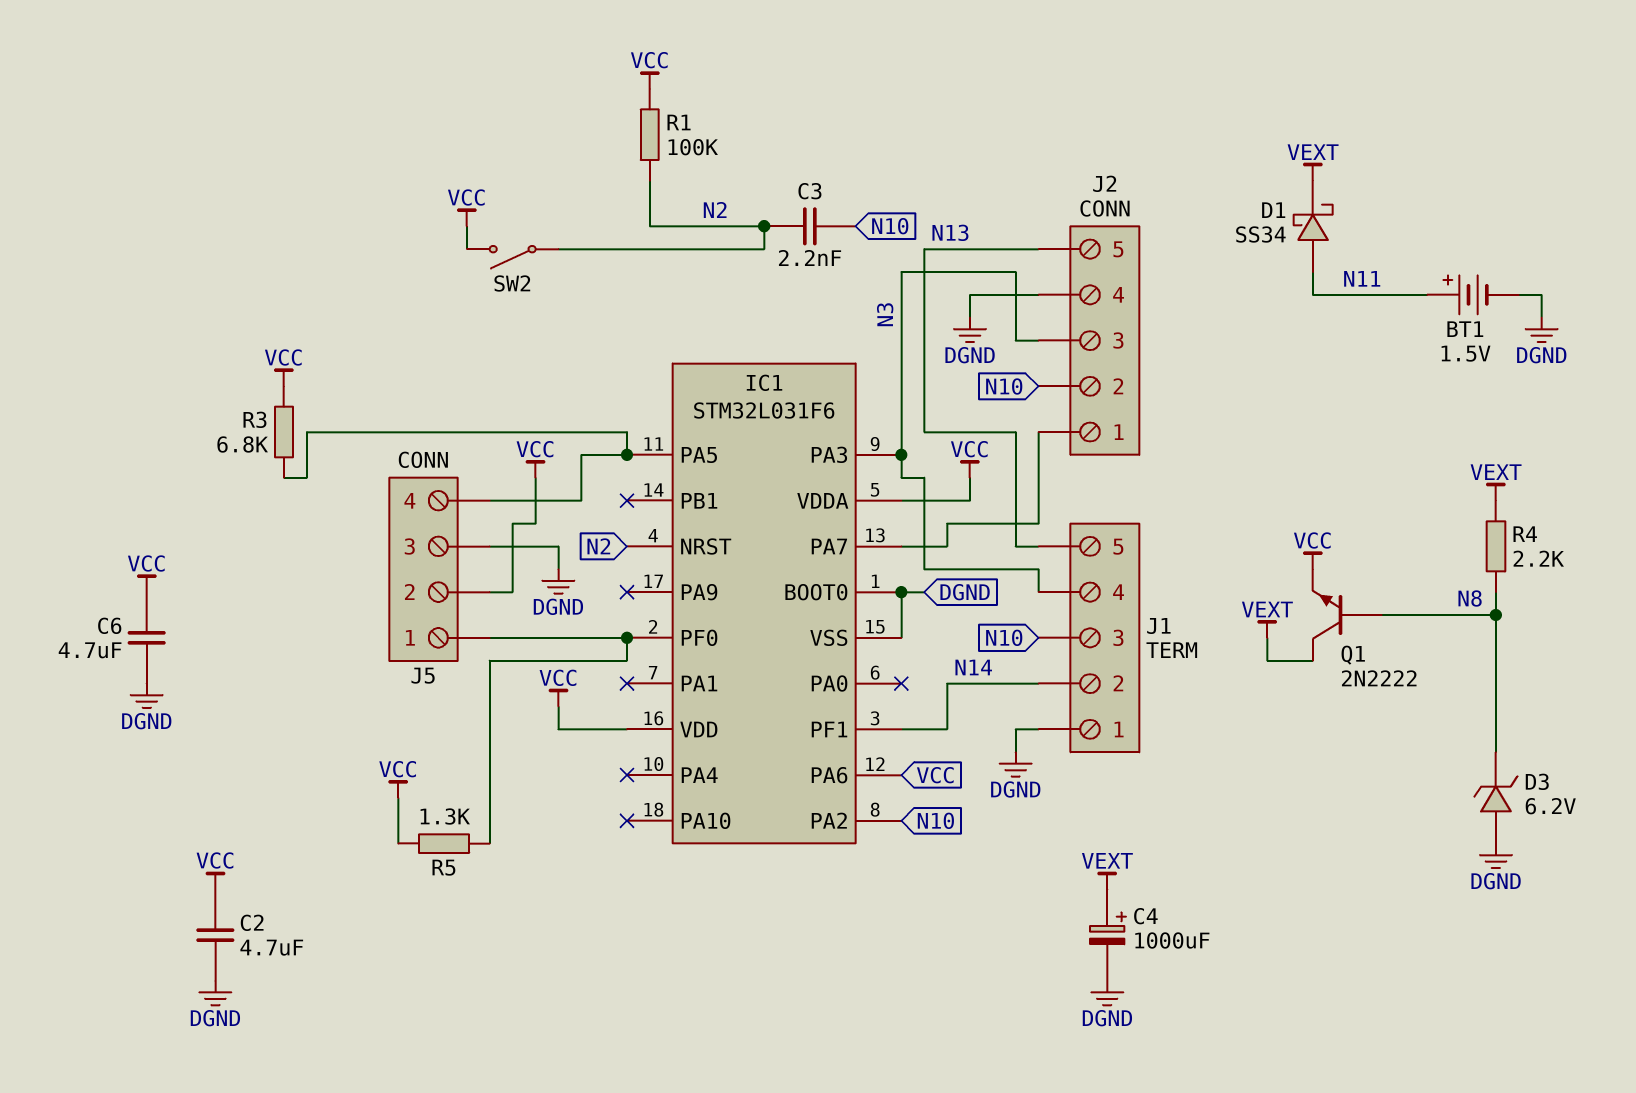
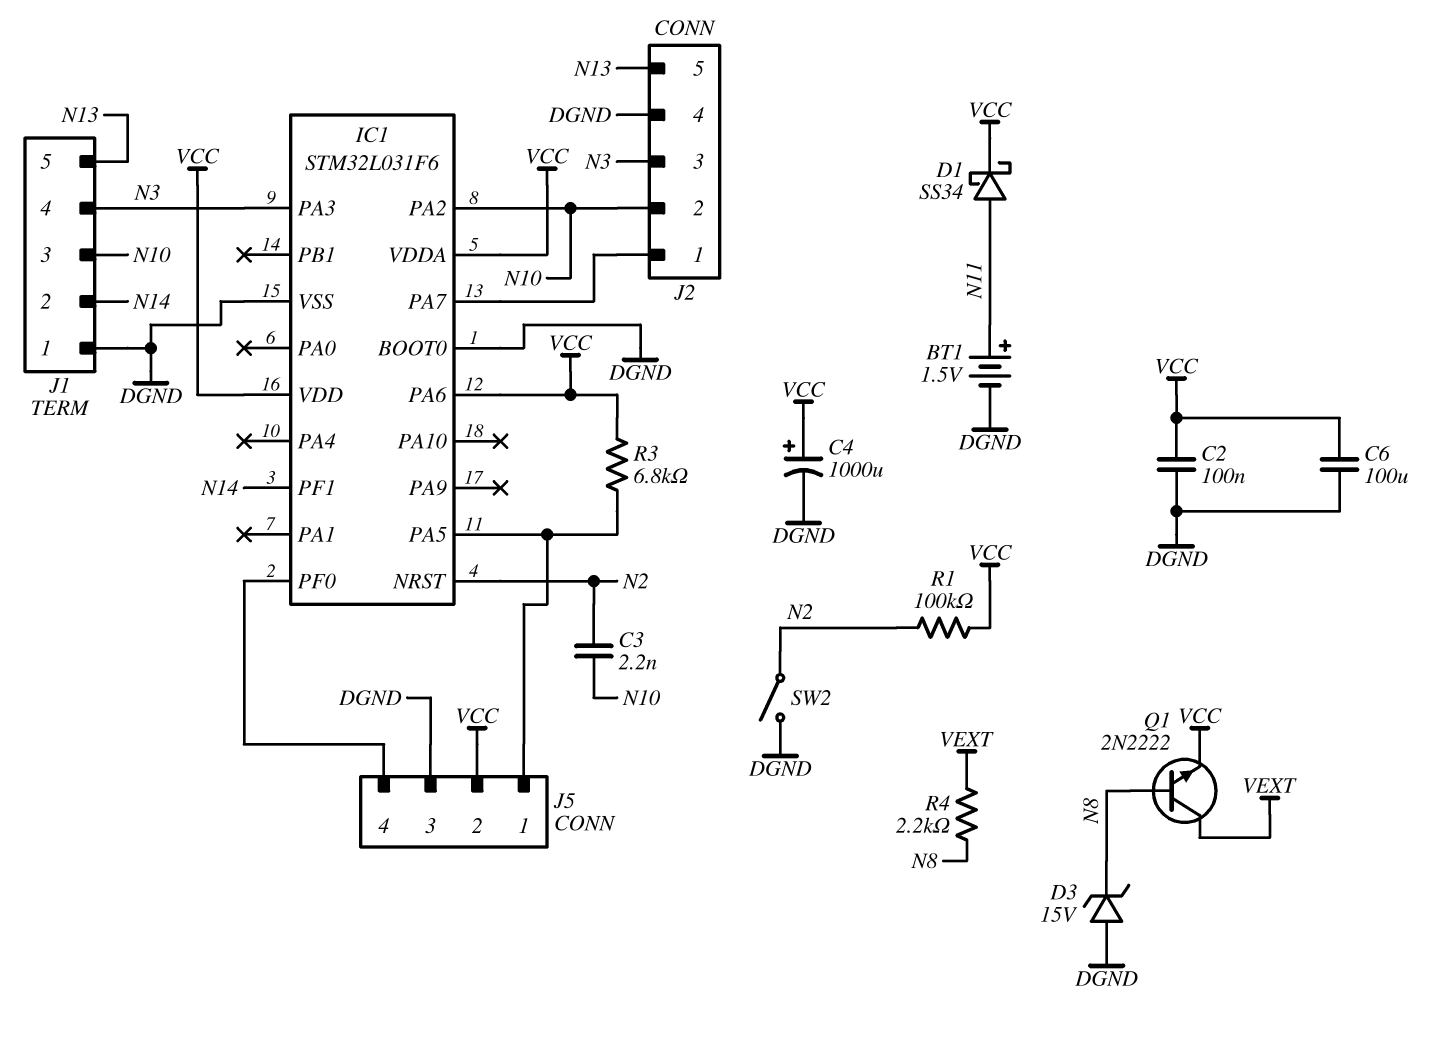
C2: 4.7uF (DGND, VCC) -> 100nF (DGND, VCC)
C4: 1000uF (plus VEXT, minus DGND) -> 1000uF (plus VCC, minus DGND)
C6: 4.7uF (DGND, VCC) -> 100uF (DGND, VCC)
D1: schottky SS34 (A N11, K VEXT) -> schottky SS34 (A N11, K VCC)
D3: zener 6.2V (A DGND, K N8) -> zener 15V (A DGND, K N8)
J5 pin 1: IC1/PF0 -> IC1/PA5
J5 pin 4: IC1/PA5 -> IC1/PF0
R5: 1.3k (IC1/PF0, VCC) -> none
SW2: switch (N2, VCC) -> switch (DGND, N2)

